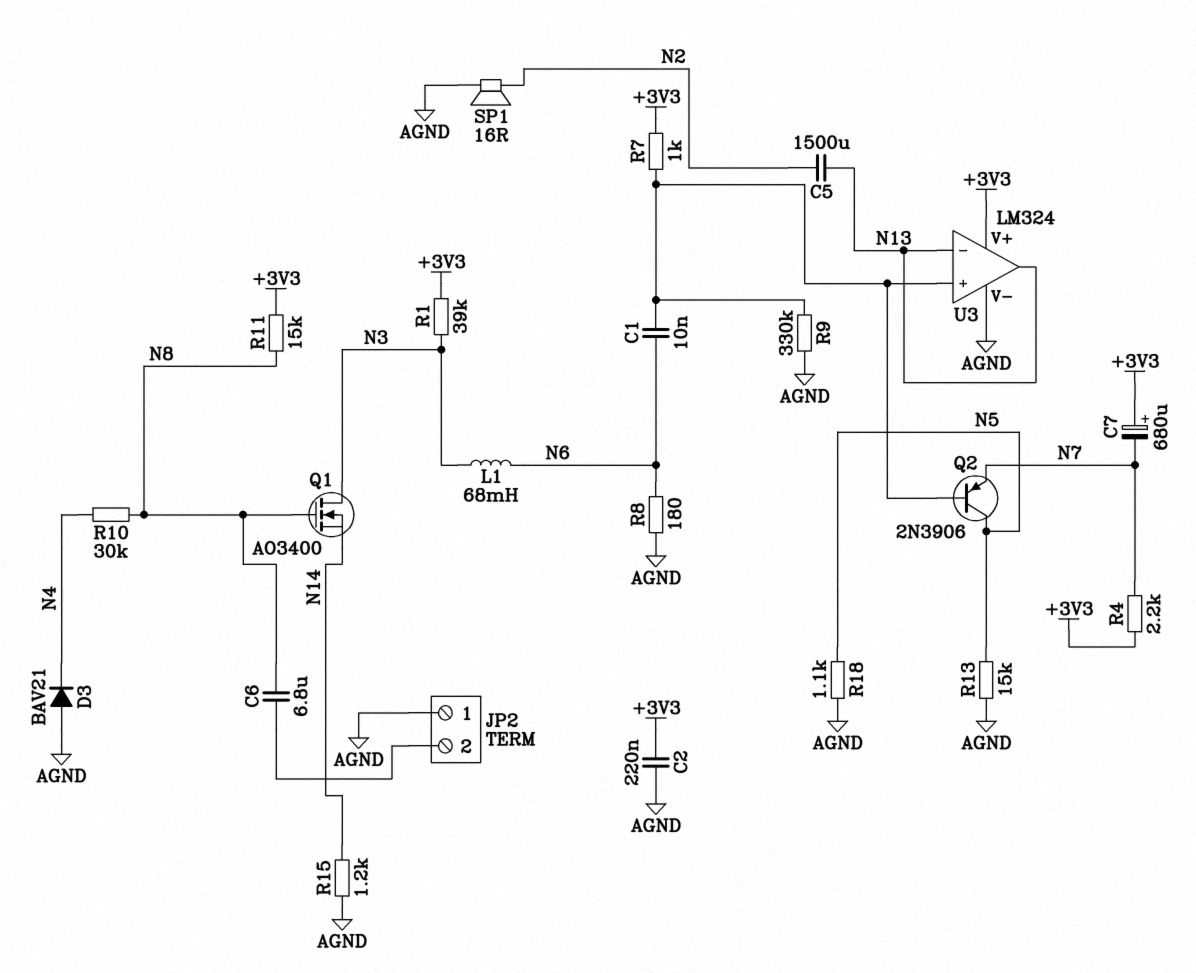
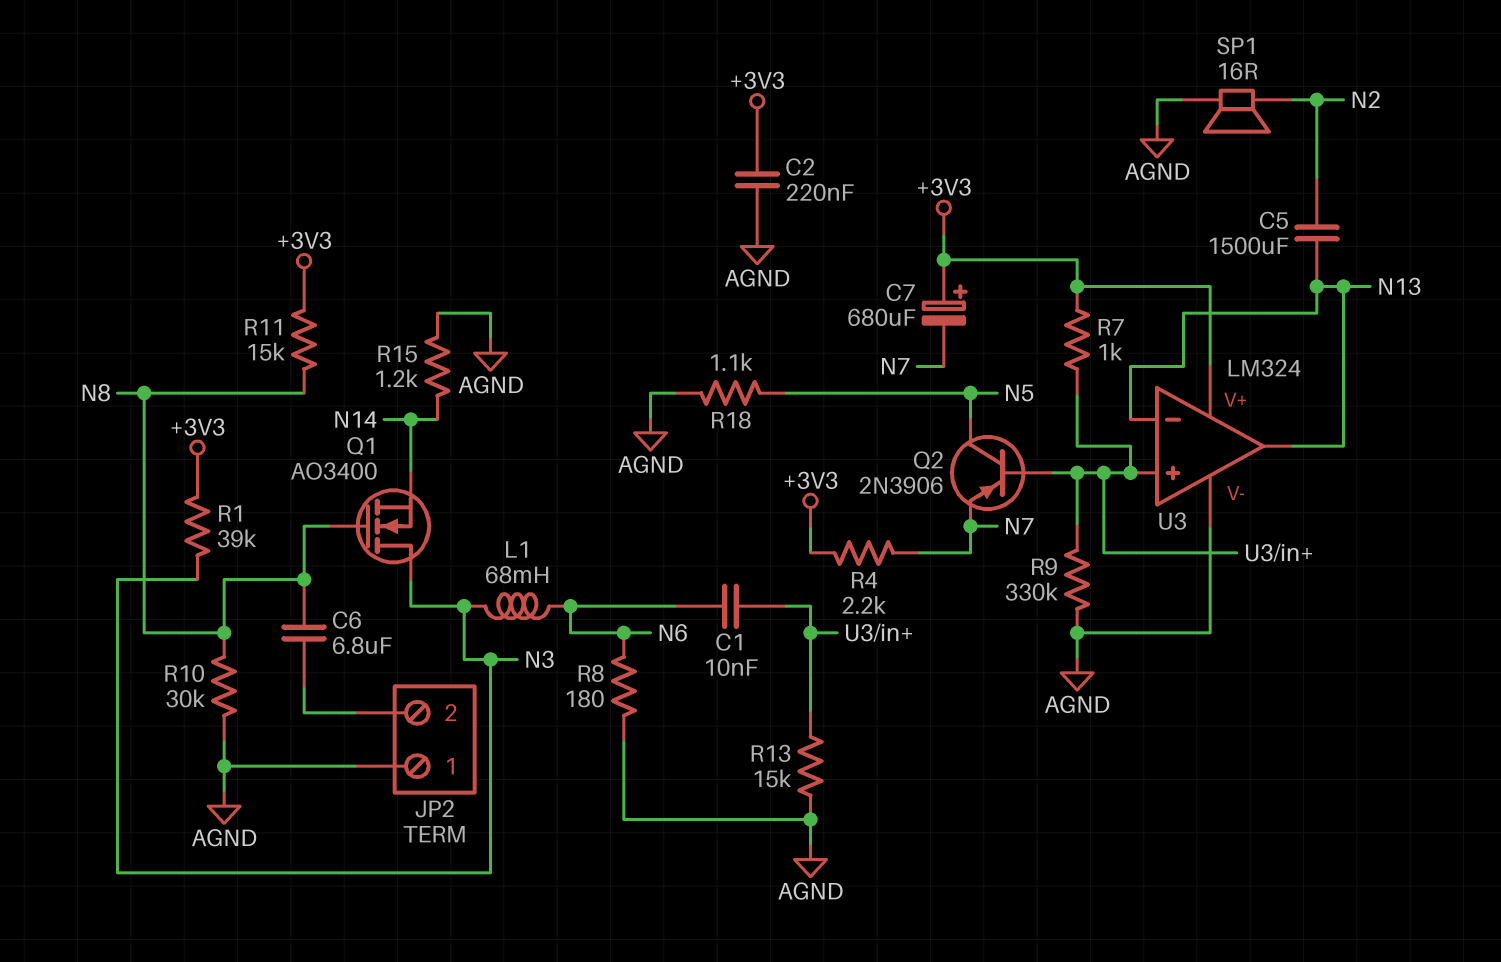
D3: diode BAV21 (A AGND, K N4) -> none
R10: 30k (N4, N8) -> 30k (AGND, N8)
R13: 15k (AGND, N5) -> 15k (AGND, U3/in+)

